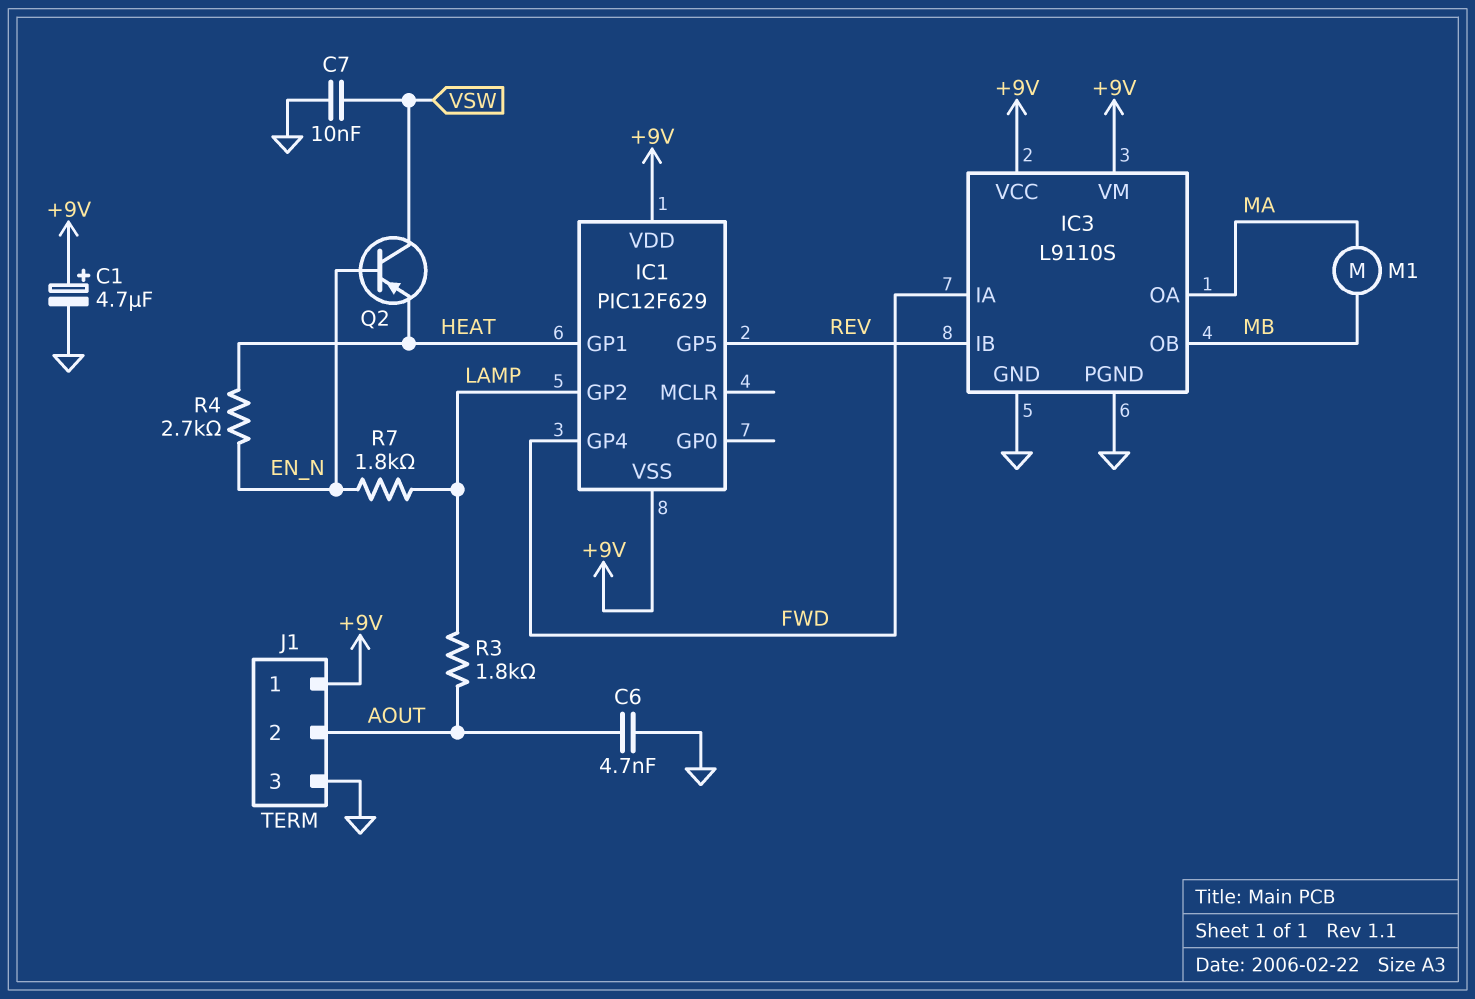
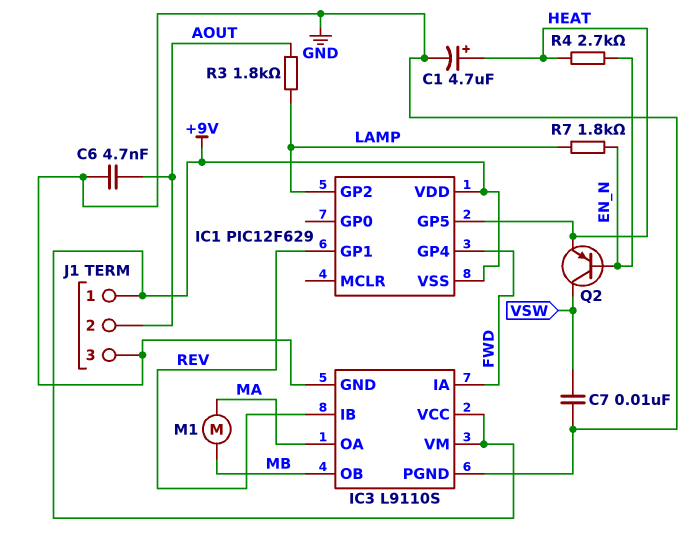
C1: 4.7uF (plus +9V, minus GND) -> 4.7uF (plus HEAT, minus GND)
IC1 pin GP1: HEAT -> REV
IC1 pin GP5: REV -> HEAT

